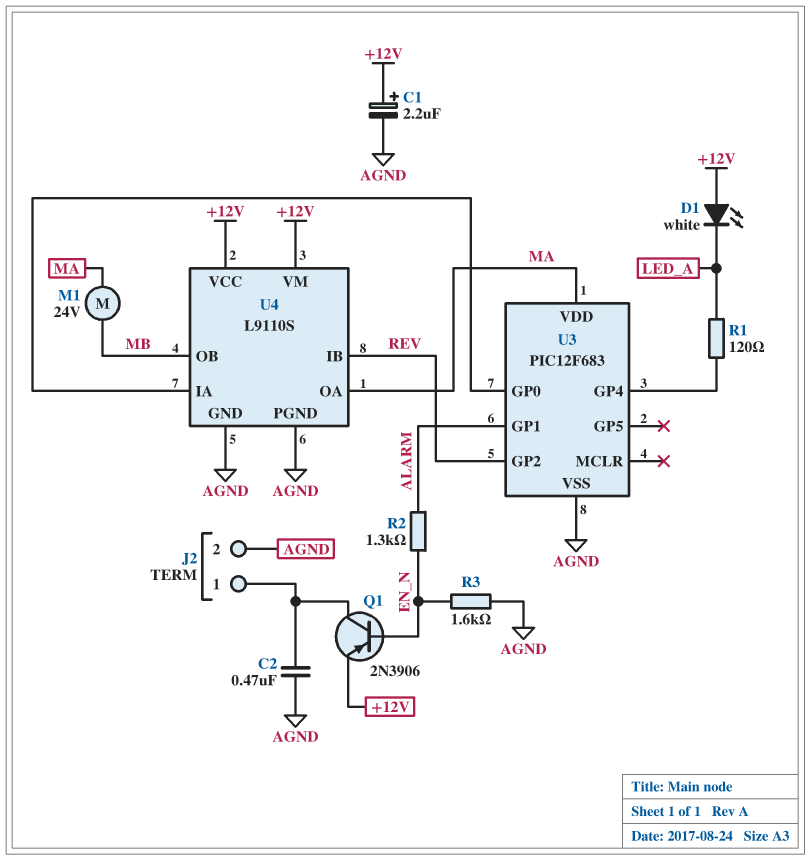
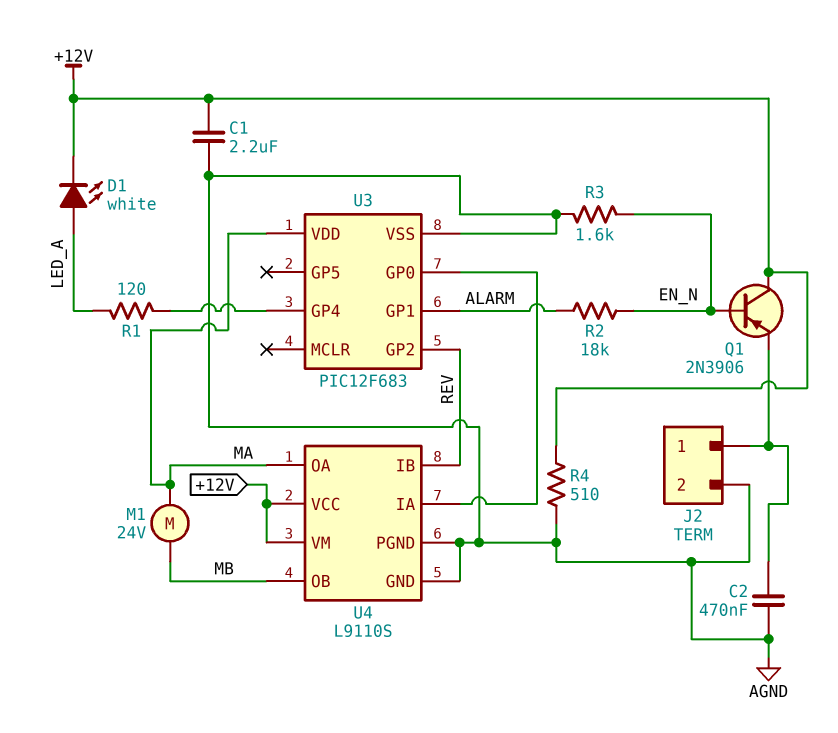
C1: 2.2uF (plus +12V, minus AGND) -> 2.2uF (+12V, AGND)
D1: LED white (A +12V, K LED_A) -> LED white (A LED_A, K +12V)
Q1: PNP 2N3906 (B EN_N, C J2/1, E +12V) -> PNP 2N3906 (B EN_N, C +12V, E J2/1)
R2: 1.3k (ALARM, EN_N) -> 18k (ALARM, EN_N)
R4: none -> 510 (+12V, AGND)

